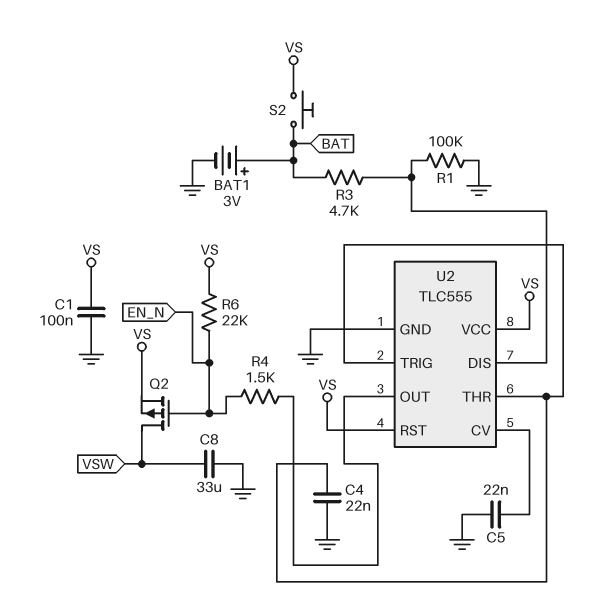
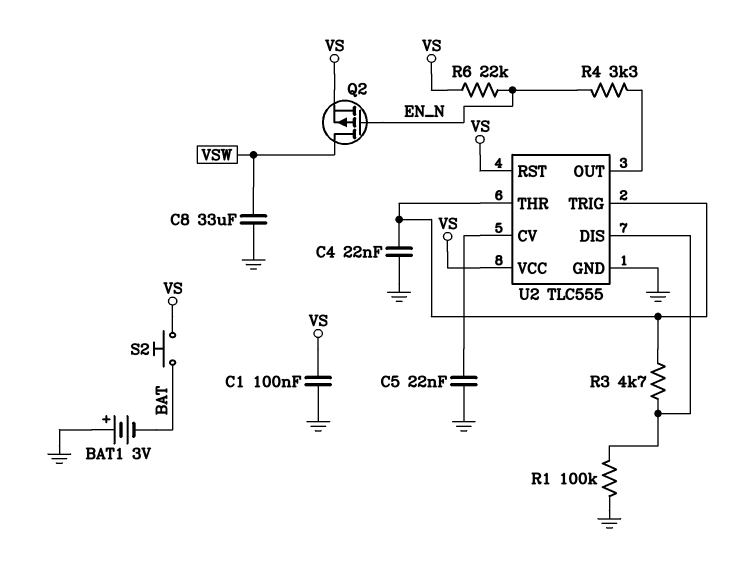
BAT1: 3V (plus BAT, minus GND) -> 3V (plus GND, minus BAT)
R3: 4.7k (BAT, U2/DIS) -> 4.7k (U2/DIS, U2/THR)
R4: 1.5k (EN_N, U2/OUT) -> 3.3k (EN_N, U2/OUT)

